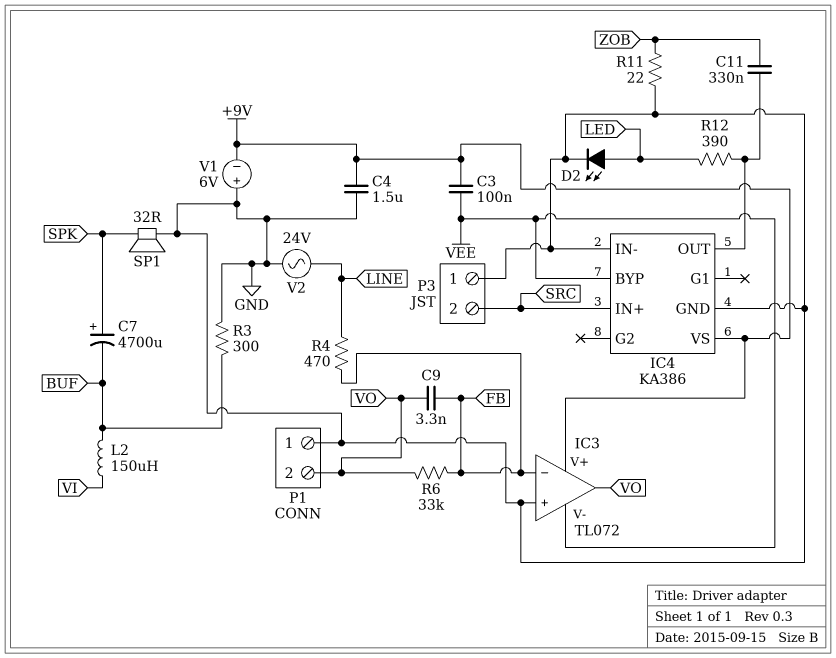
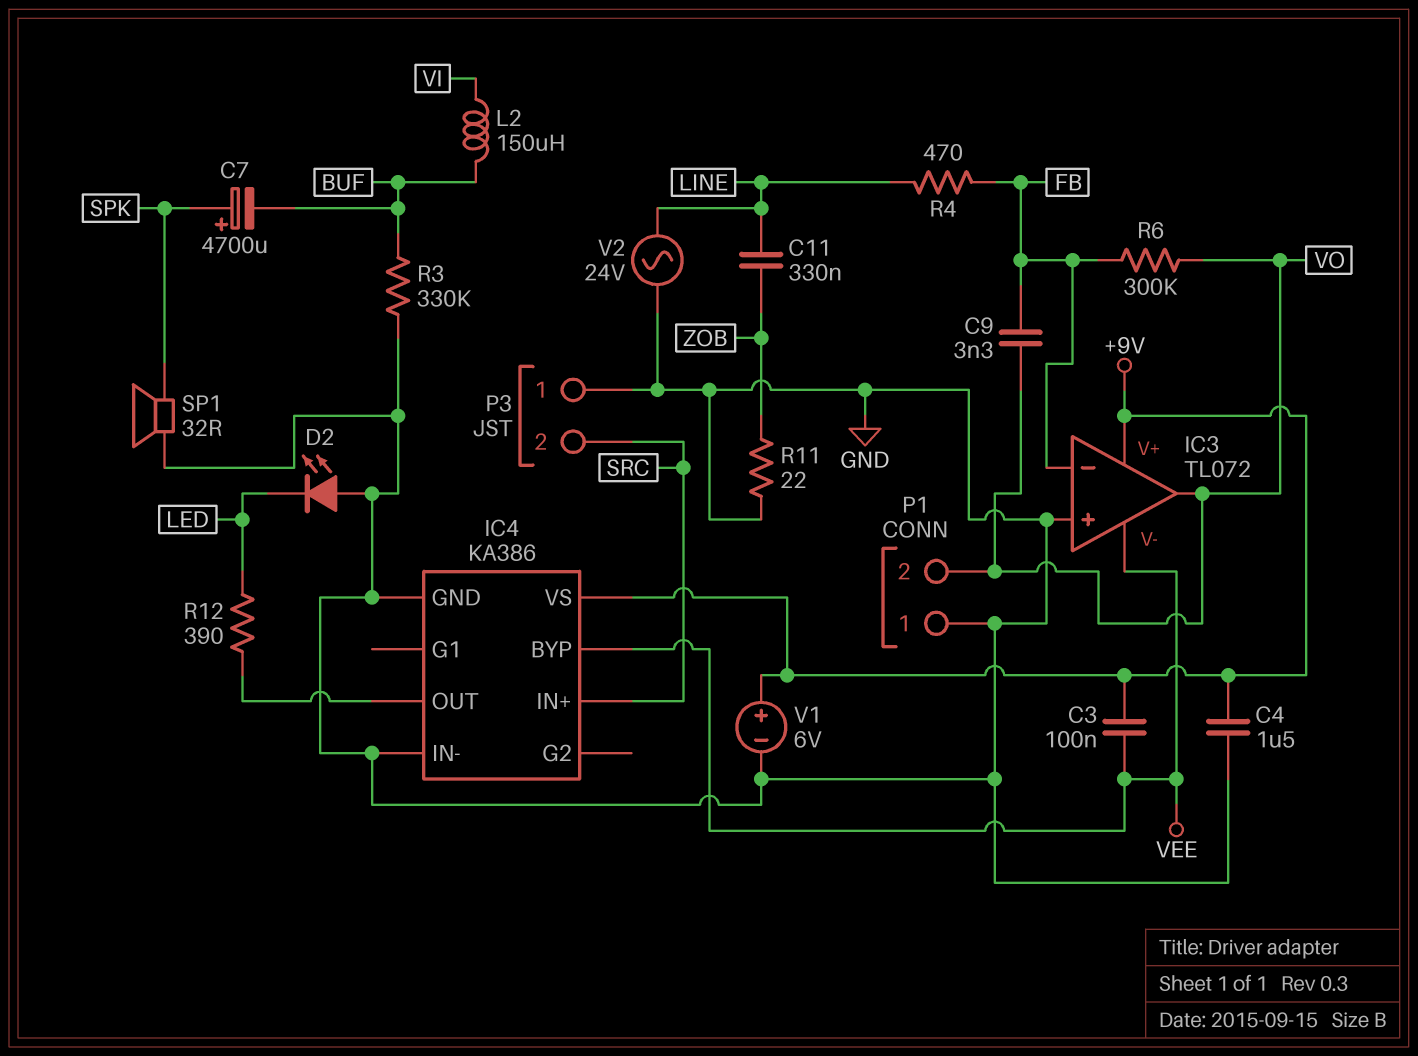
C11: 330nF (IC4/OUT, ZOB) -> 330nF (LINE, ZOB)
D2: LED (A LED, K GND) -> LED (A GND, K LED)
R3: 300 (BUF, GND) -> 330k (BUF, GND)
R6: 33k (FB, VO) -> 300k (FB, VO)
V1: 6V (plus GND, minus +9V) -> 6V (plus +9V, minus GND)

